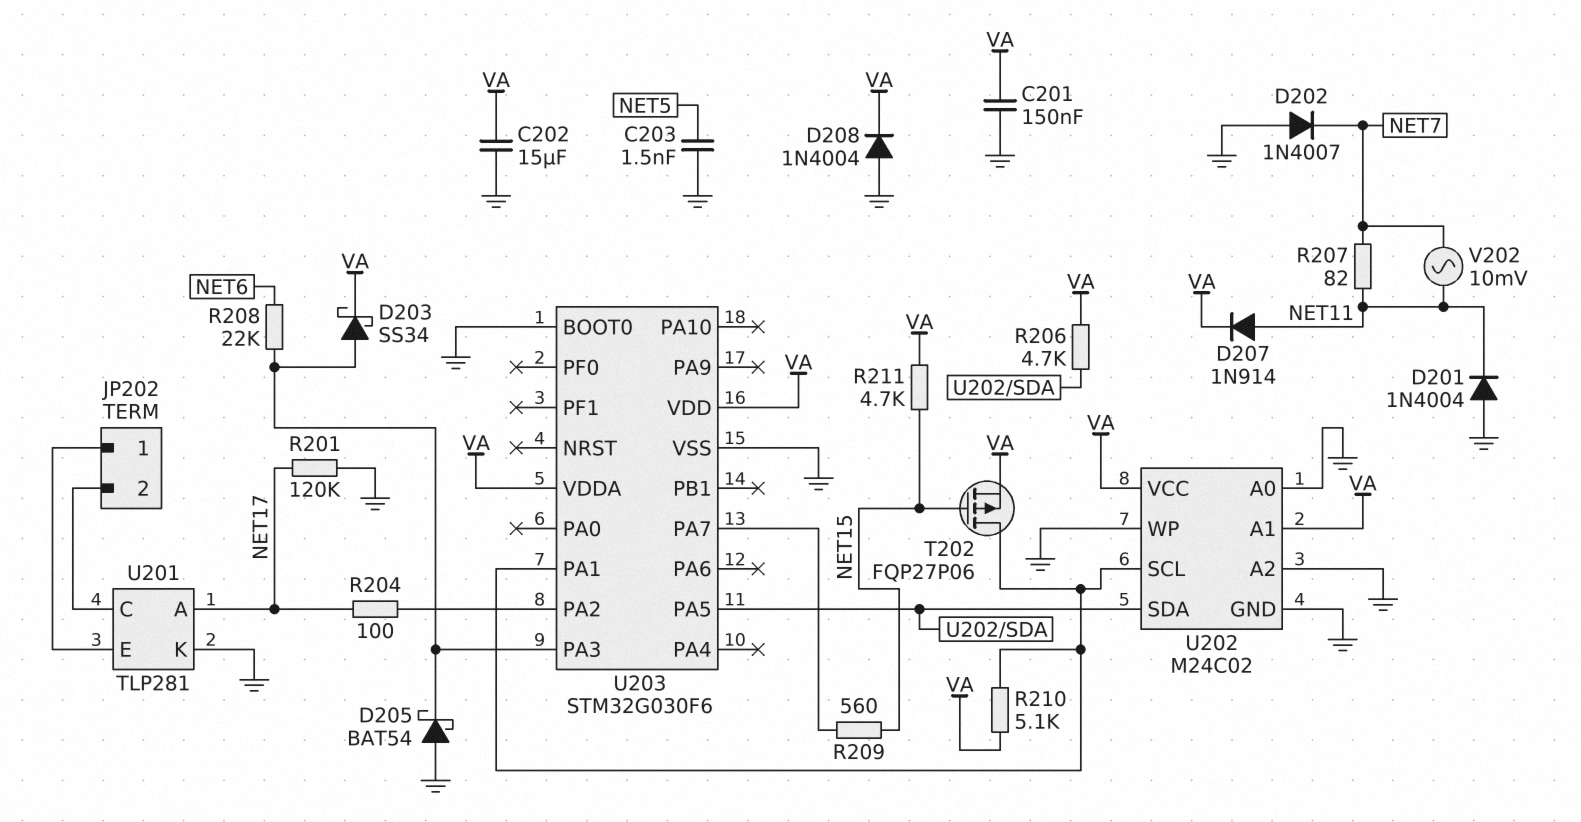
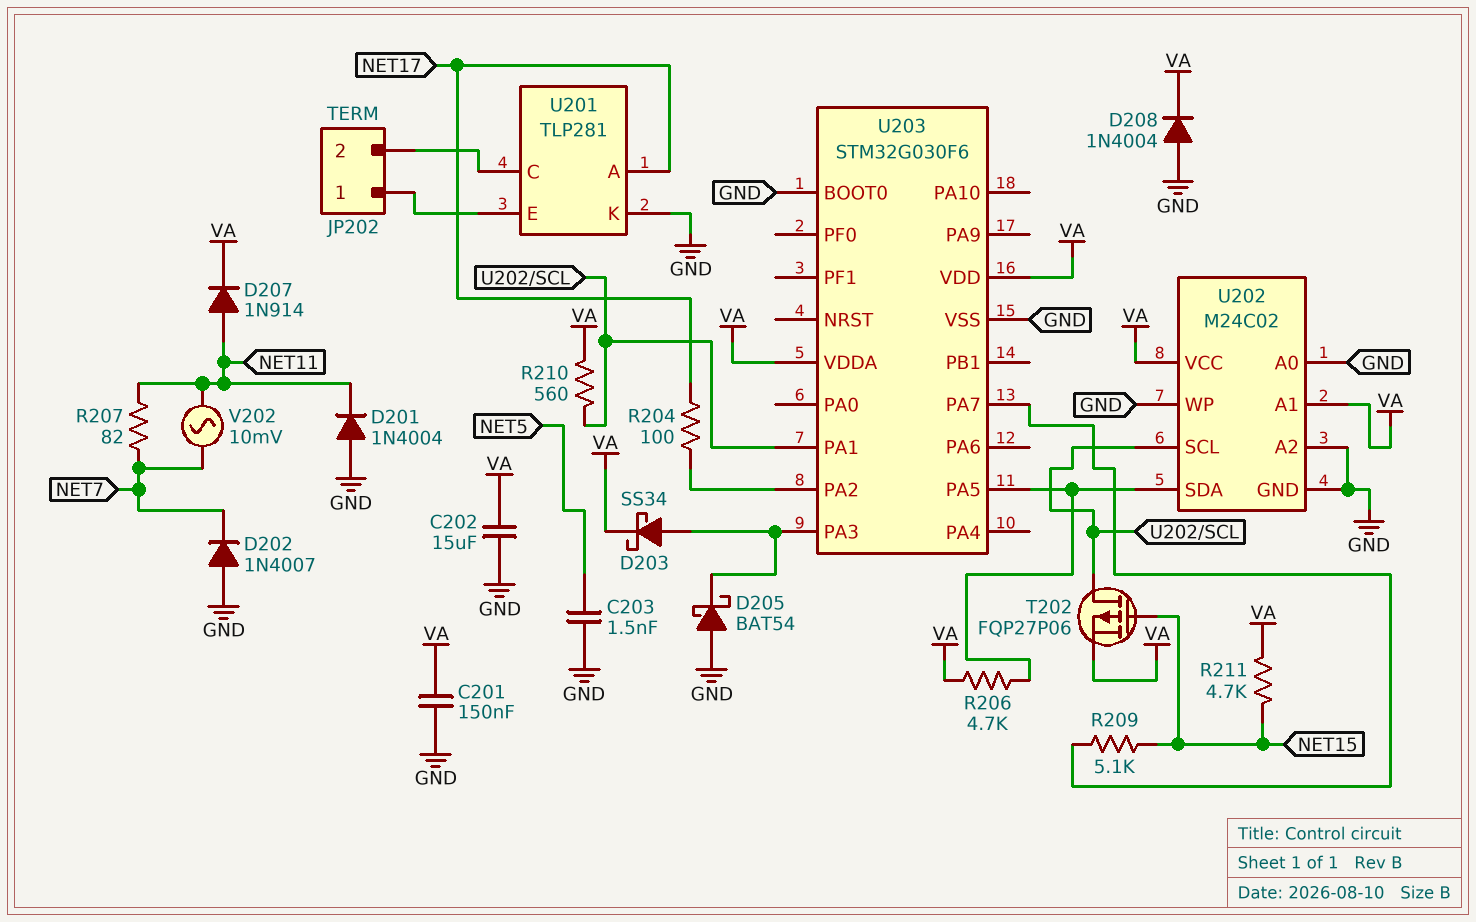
R201: 120k (GND, NET17) -> none
R208: 22k (NET6, U203/PA3) -> none
R209: 560 (NET15, U203/PA7) -> 5.1k (NET15, U203/PA7)
R210: 5.1k (U202/SCL, VA) -> 560 (U202/SCL, VA)

